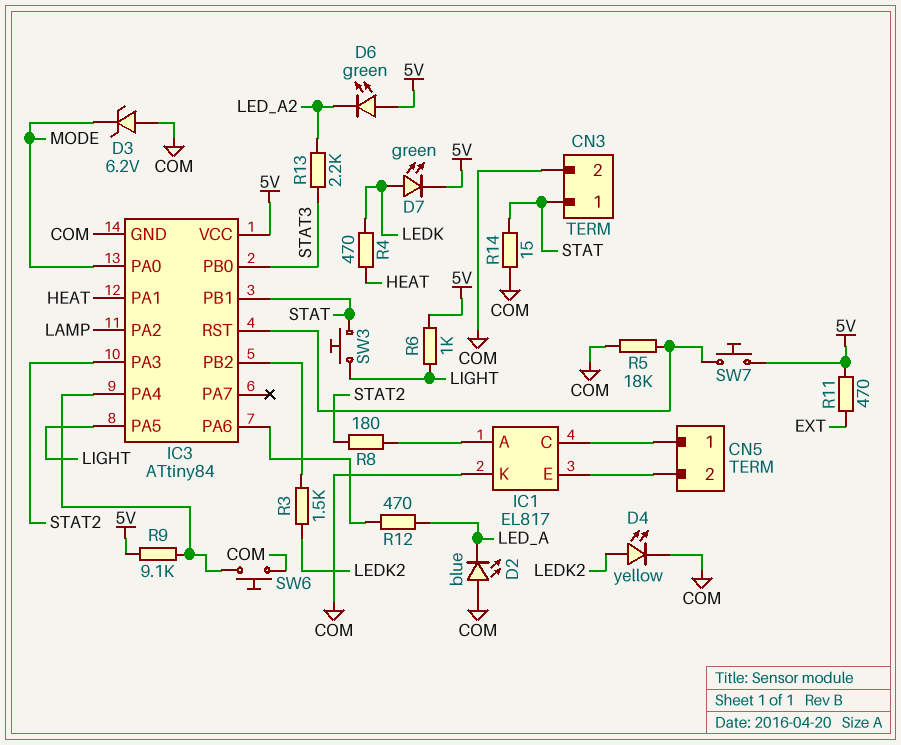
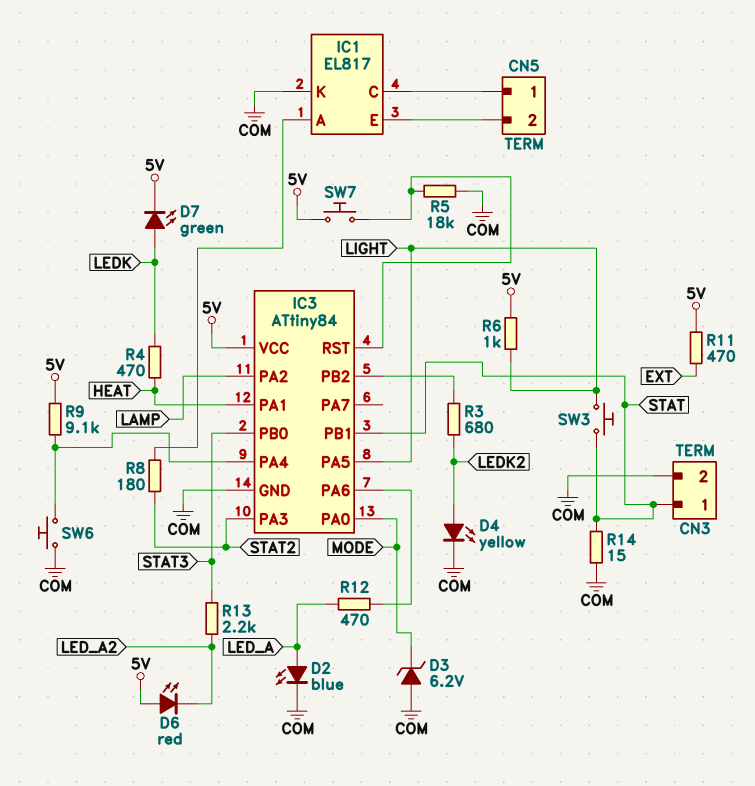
D2: LED blue (A COM, K LED_A) -> LED blue (A LED_A, K COM)
D6: LED green (A 5V, K LED_A2) -> LED red (A 5V, K LED_A2)
R3: 1.5k (IC3/PB2, LEDK2) -> 680 (IC3/PB2, LEDK2)

